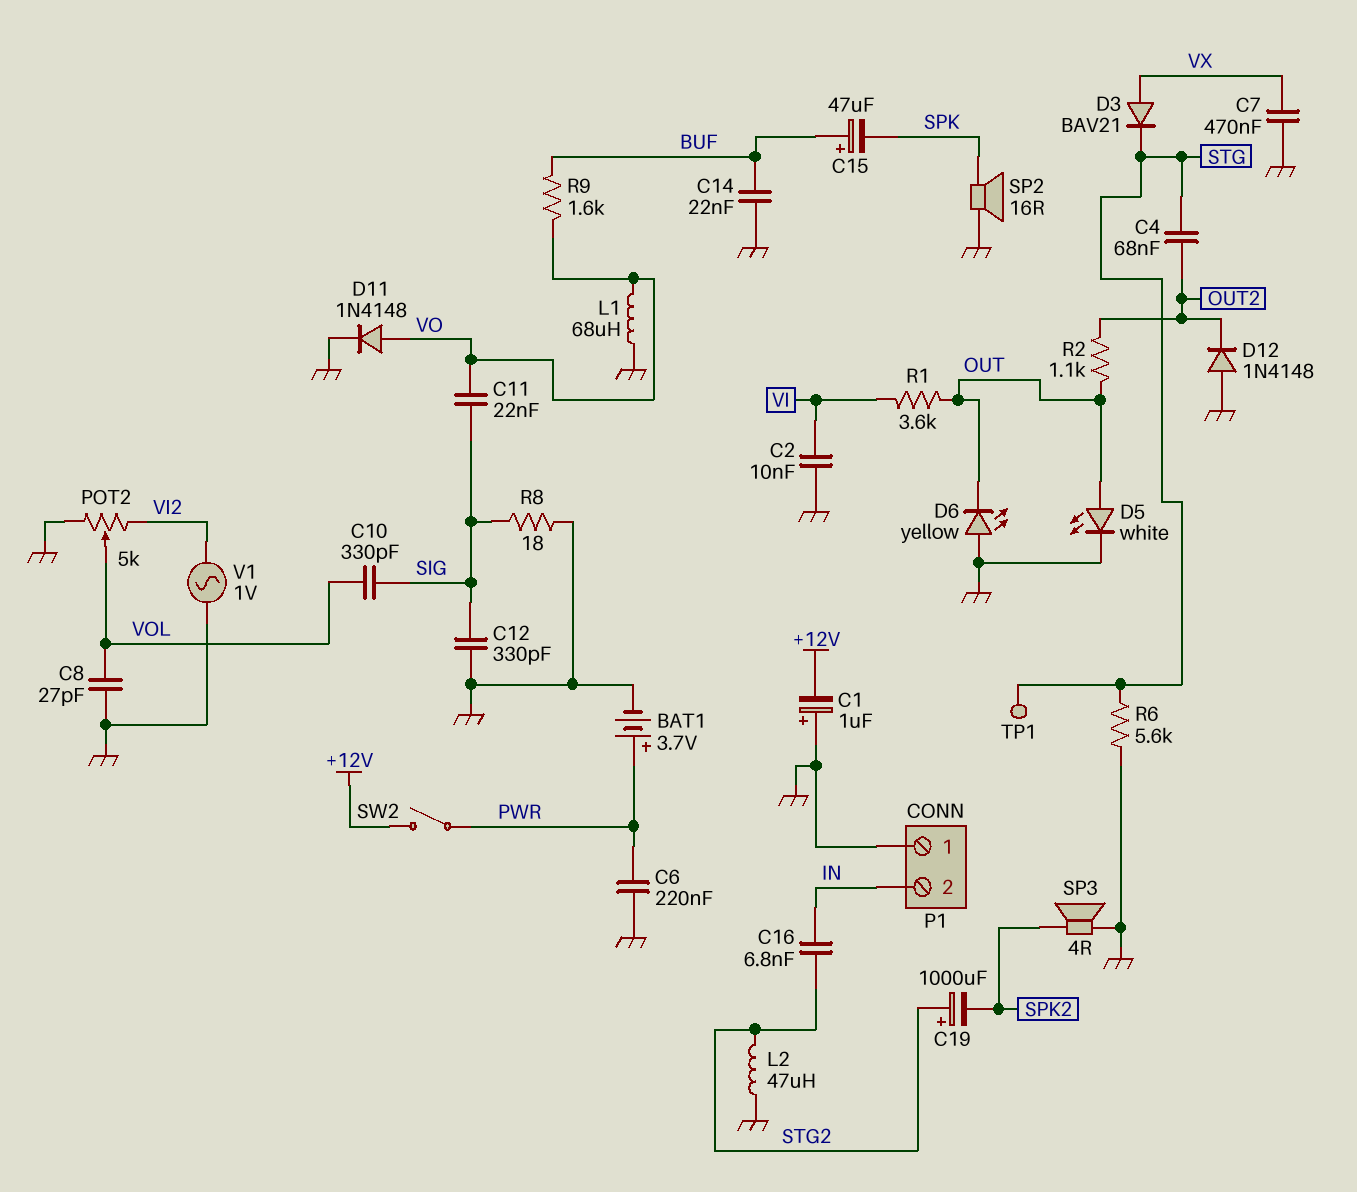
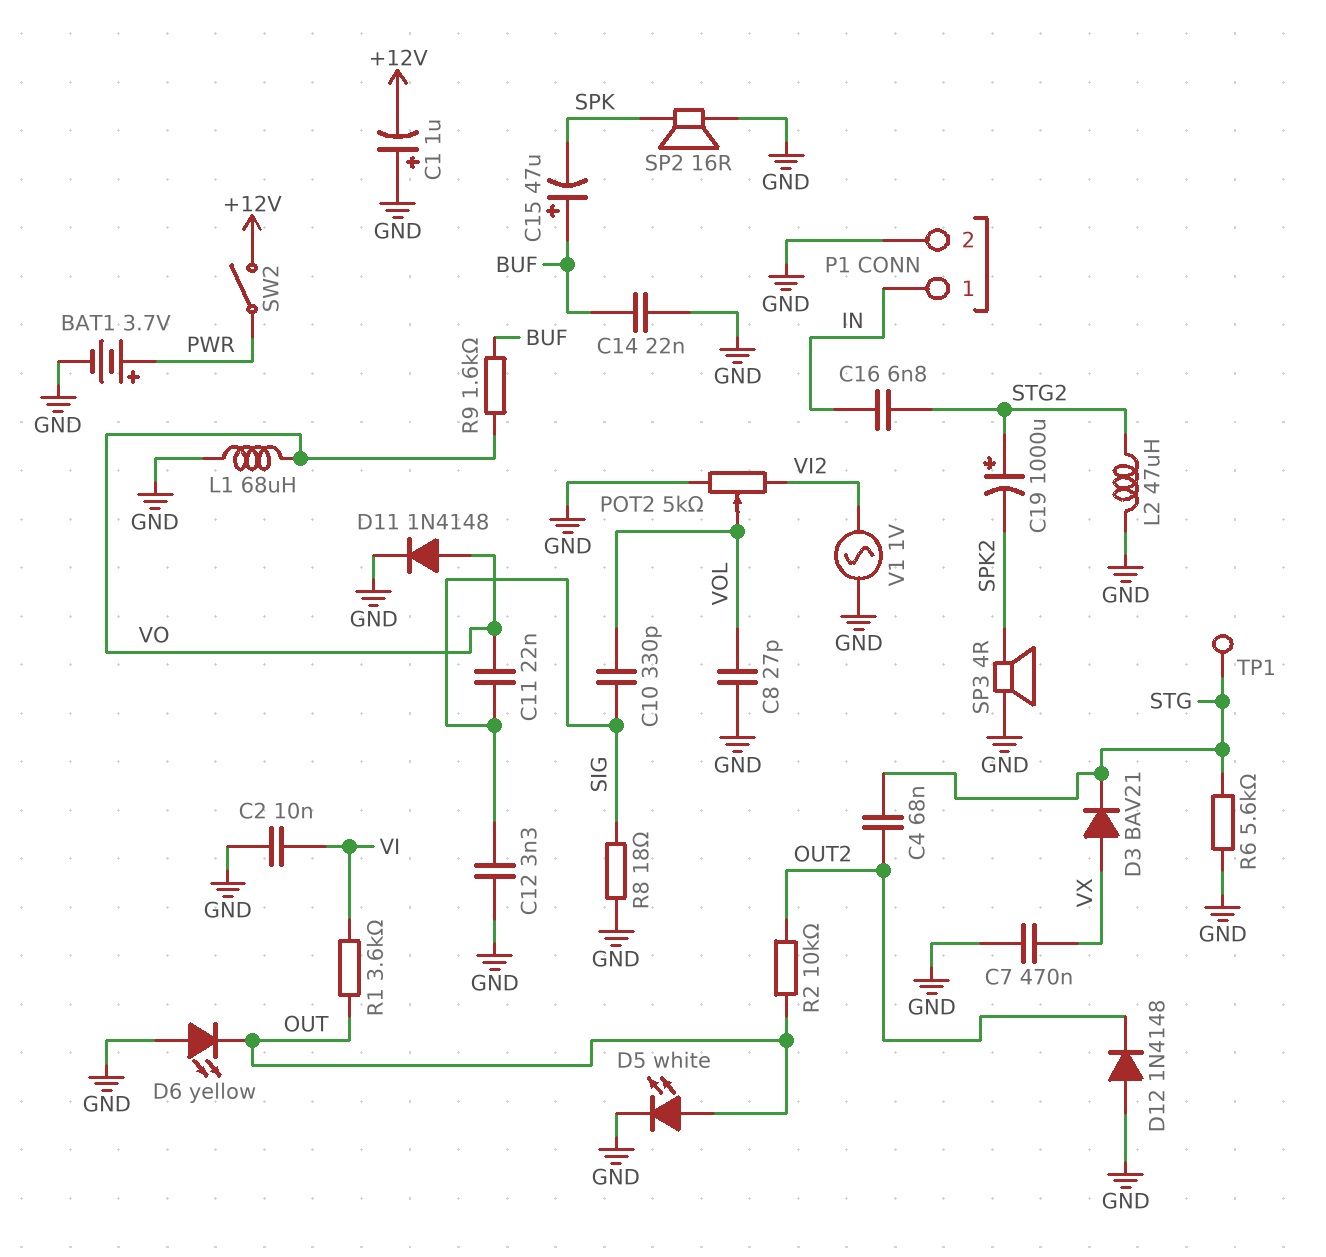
C6: 220nF (GND, PWR) -> none
C12: 330pF (GND, SIG) -> 3.3nF (GND, SIG)
P1 pin 1: GND -> IN
P1 pin 2: IN -> GND
R2: 1.1k (OUT, OUT2) -> 10k (OUT, OUT2)

